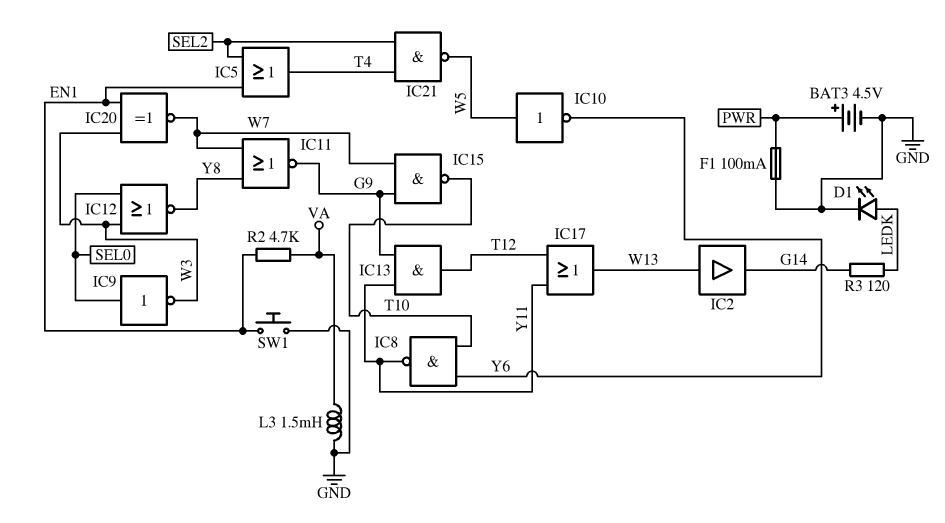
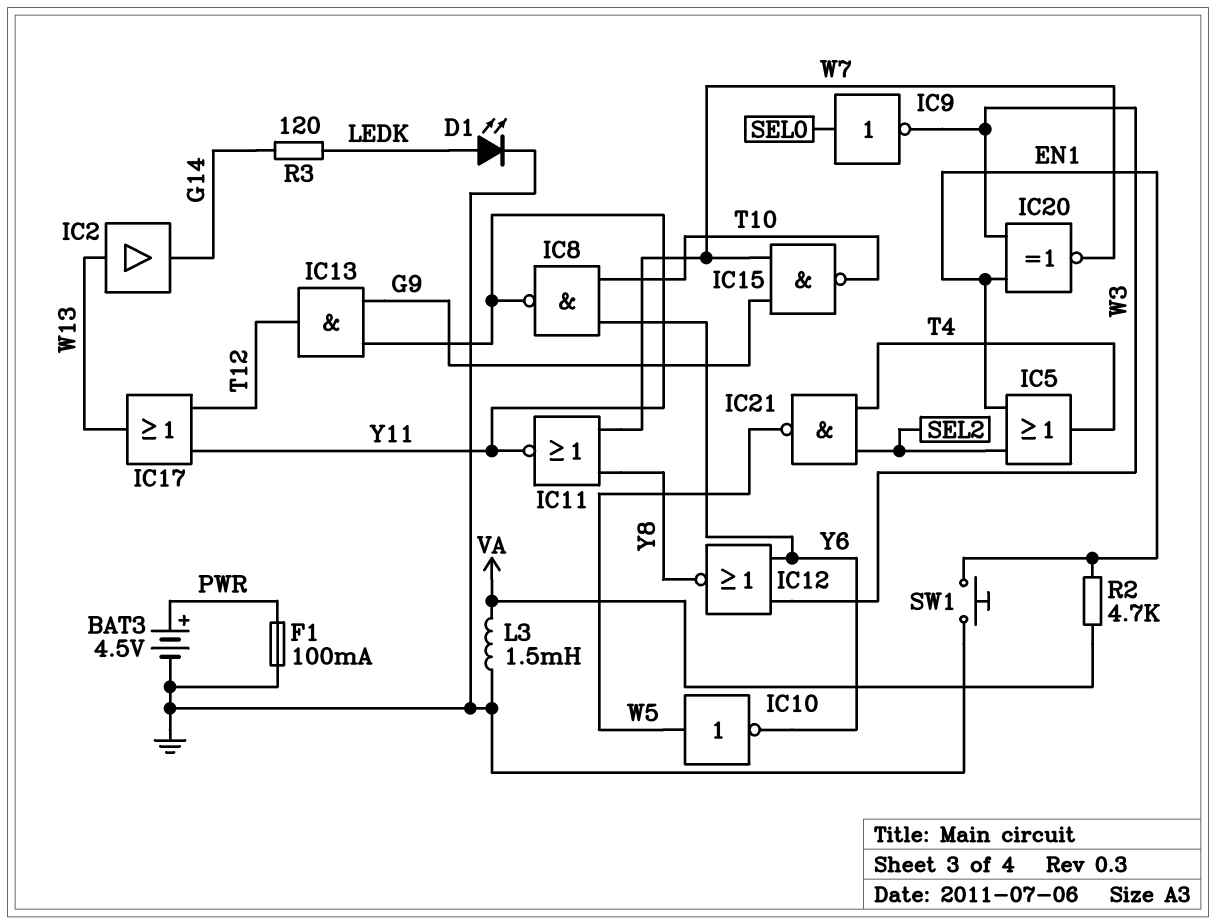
IC11: NOR (in W7, in Y8, out G9) -> NOR (in W7, in Y8, out Y11)
IC12: NOR (in SEL0, in W3, out Y8) -> NOR (in W3, in Y6, out Y8)

